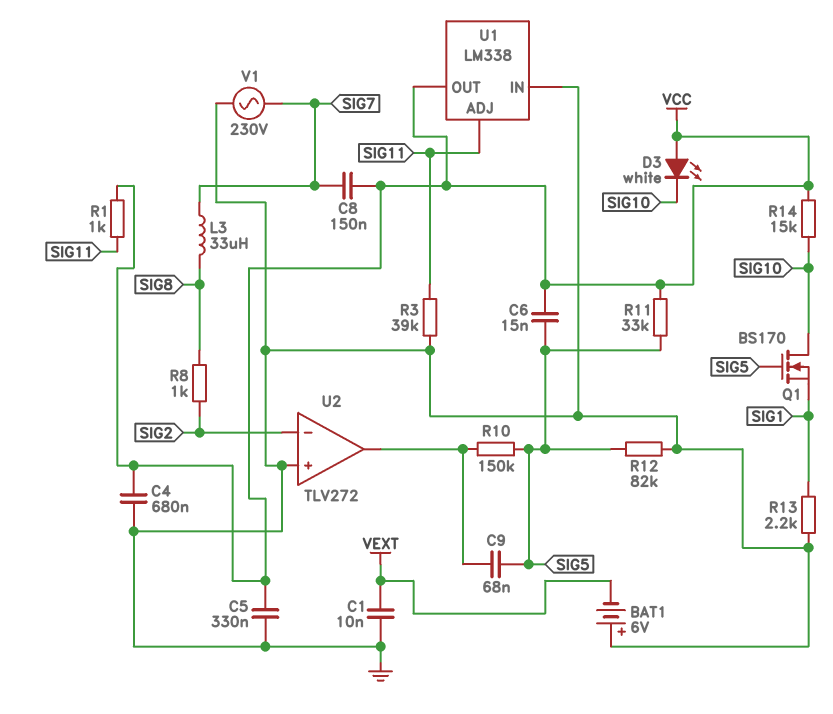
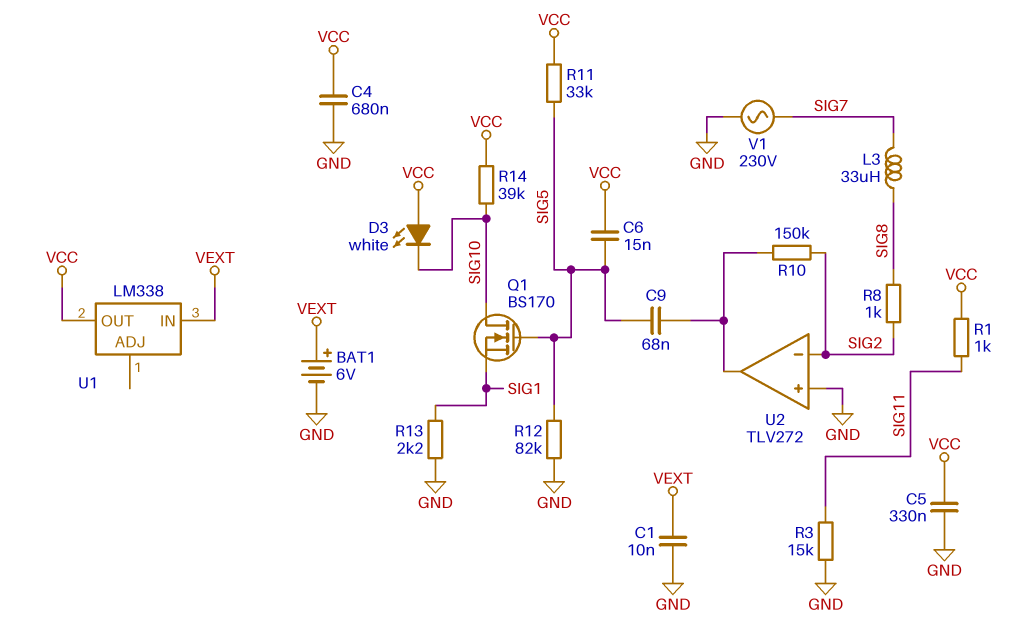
BAT1: 6V (plus GND, minus VEXT) -> 6V (plus VEXT, minus GND)
C8: 150nF (SIG7, VCC) -> none
R3: 39k (GND, SIG11) -> 15k (GND, SIG11)
R10: 150k (SIG5, U2/out) -> 150k (SIG2, U2/out)
R14: 15k (SIG10, VCC) -> 39k (SIG10, VCC)
U1 pin ADJ: SIG11 -> none
U1 pin IN: GND -> VEXT

